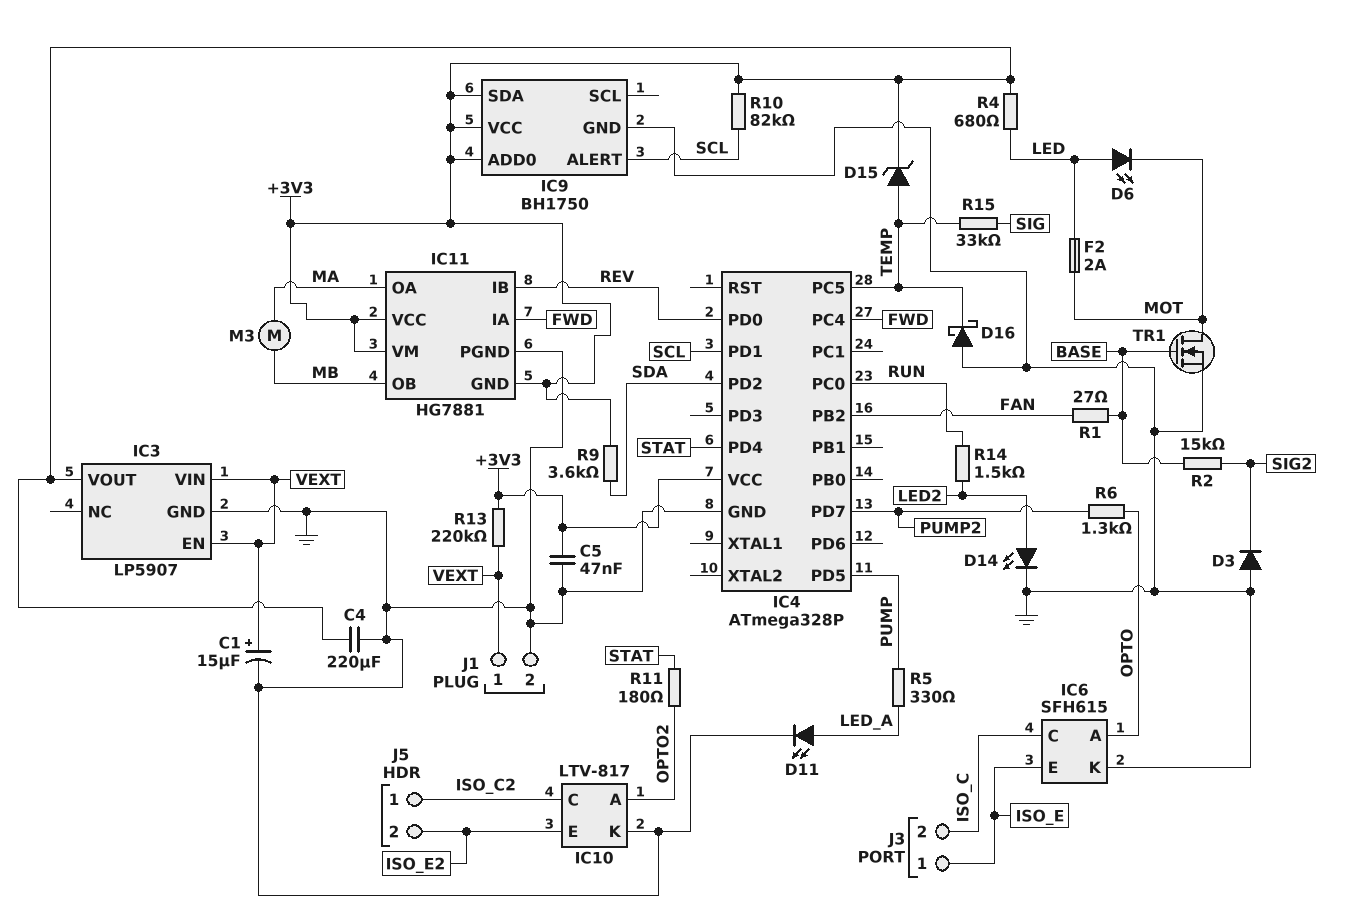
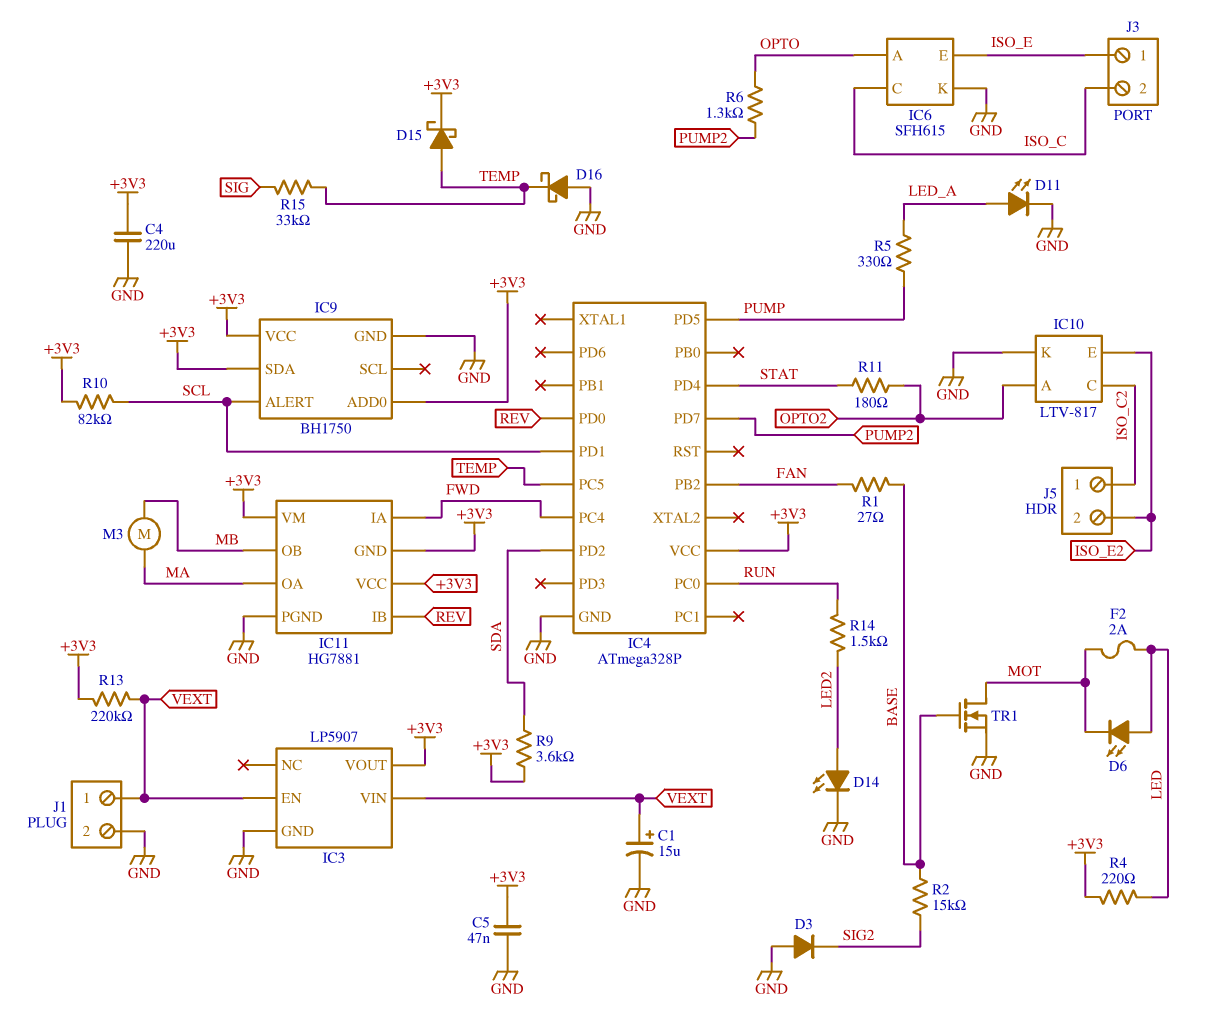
D15: zener (A TEMP, K +3V3) -> schottky (A TEMP, K +3V3)
R4: 680 (+3V3, LED) -> 220 (+3V3, LED)

